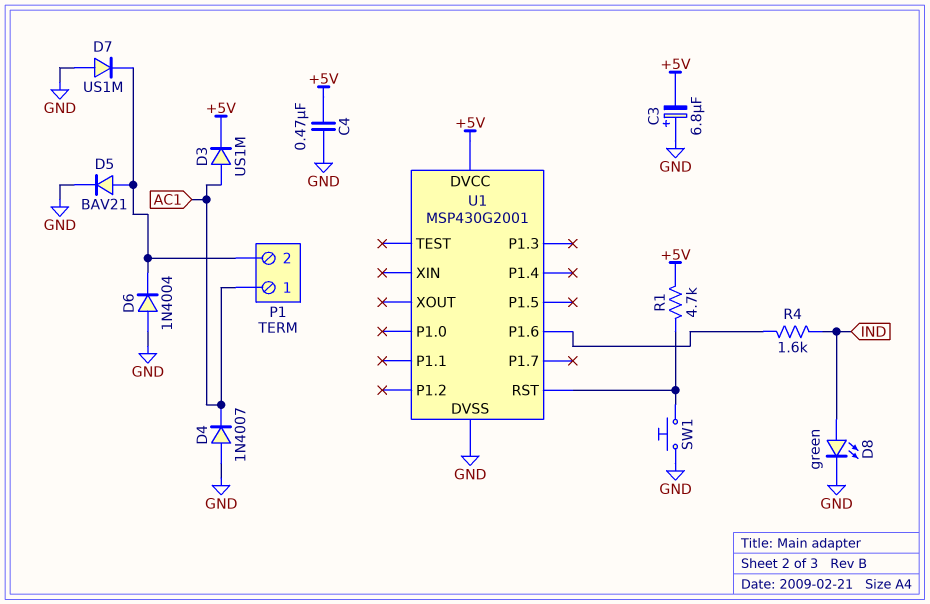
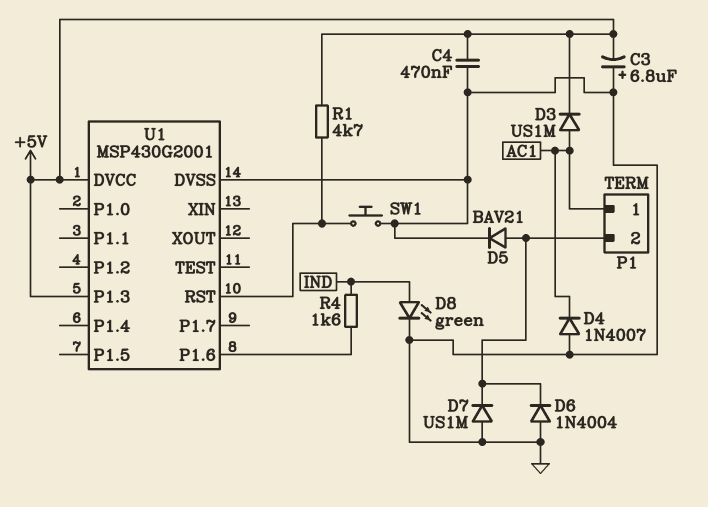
U1 pin P1.3: none -> +5V

